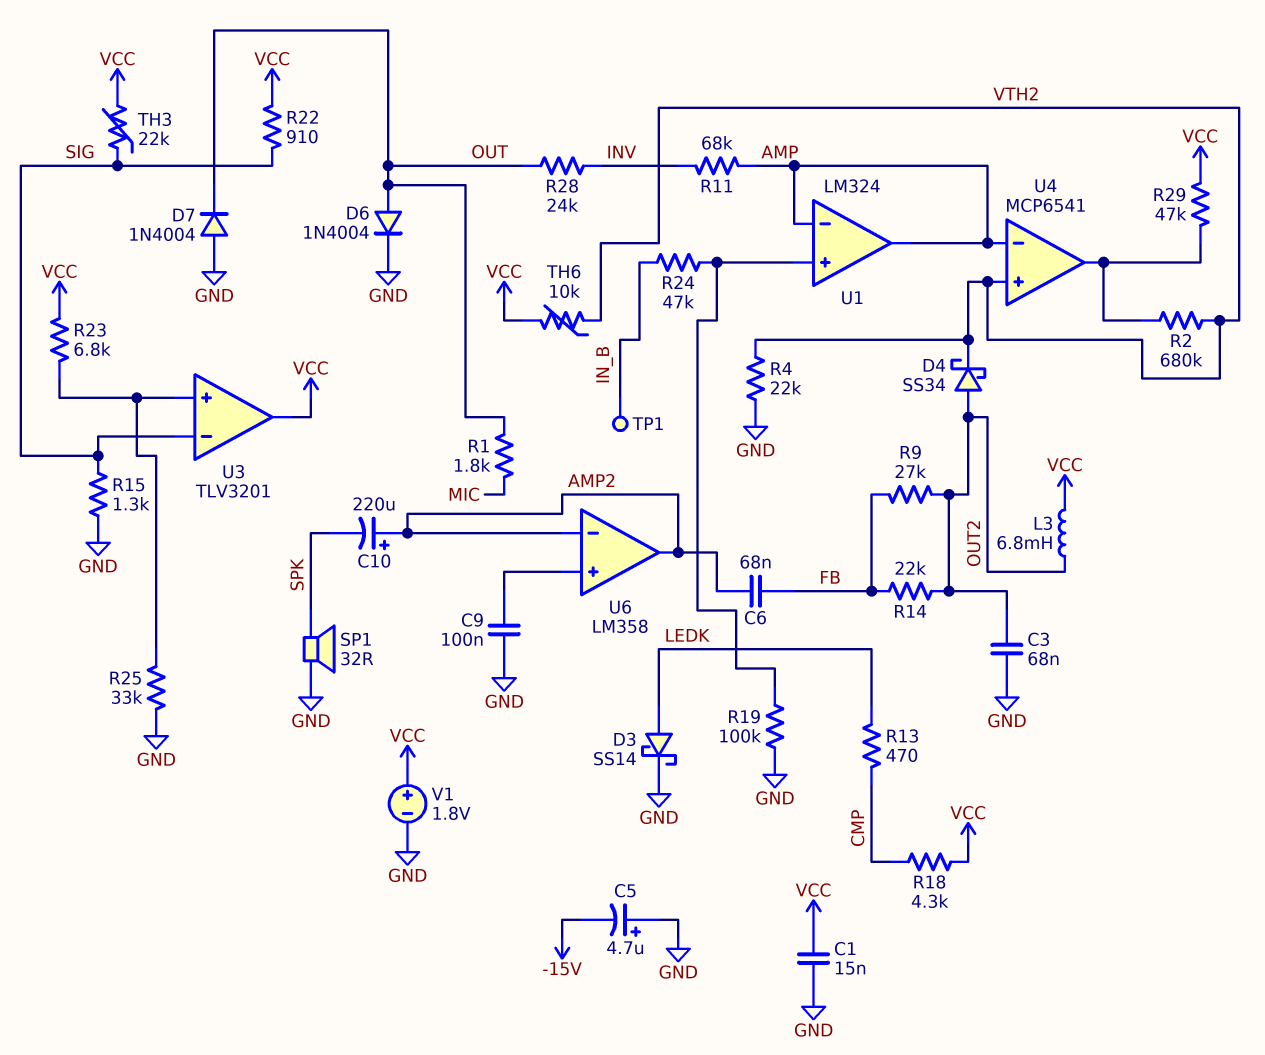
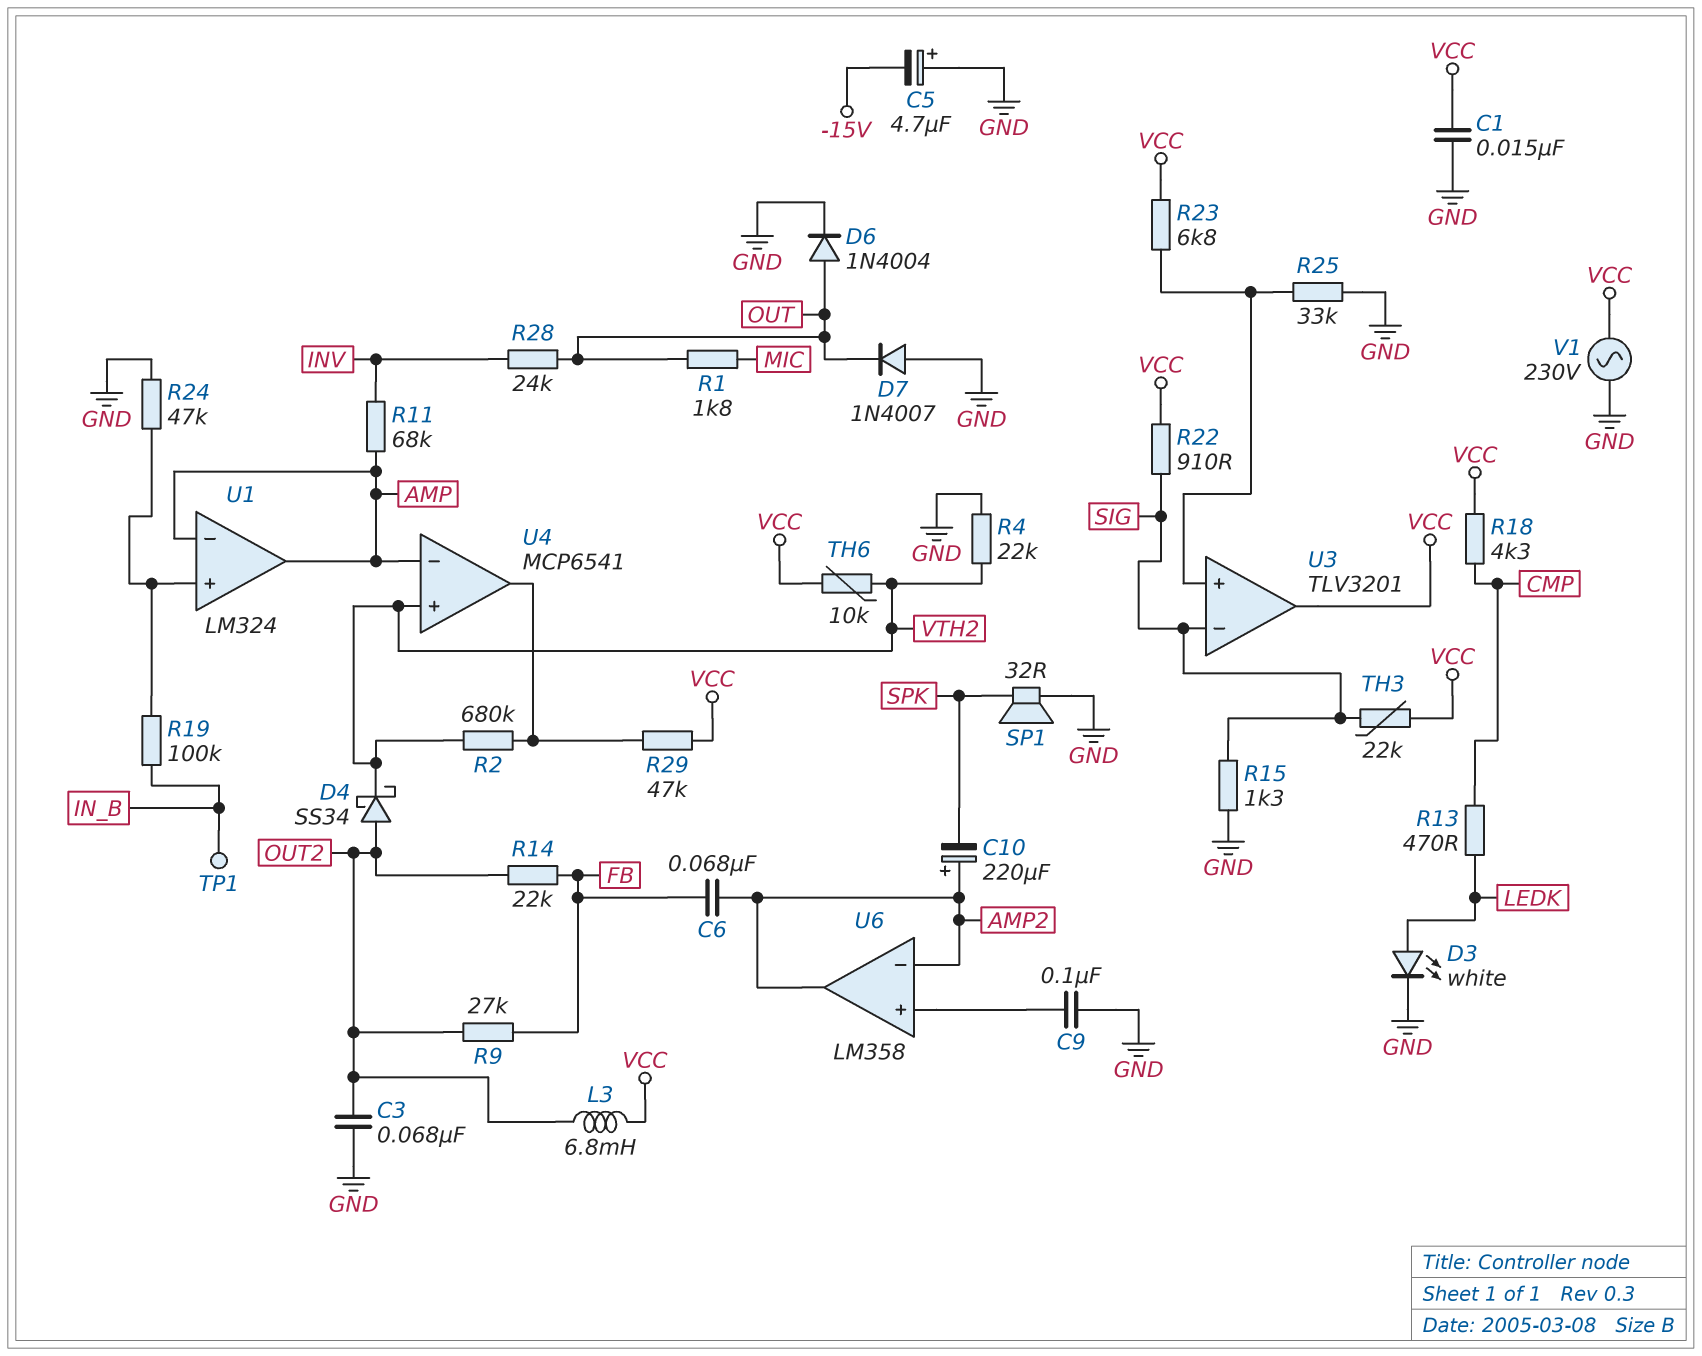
D3: schottky SS14 (A LEDK, K GND) -> LED white (A LEDK, K GND)
D7: diode 1N4004 (A GND, K OUT) -> diode 1N4007 (A GND, K OUT)
R19: 100k (GND, U1/in+) -> 100k (IN_B, U1/in+)
R24: 47k (IN_B, U1/in+) -> 47k (GND, U1/in+)
V1: 1.8V (plus VCC, minus GND) -> AC 230V (GND, VCC)

